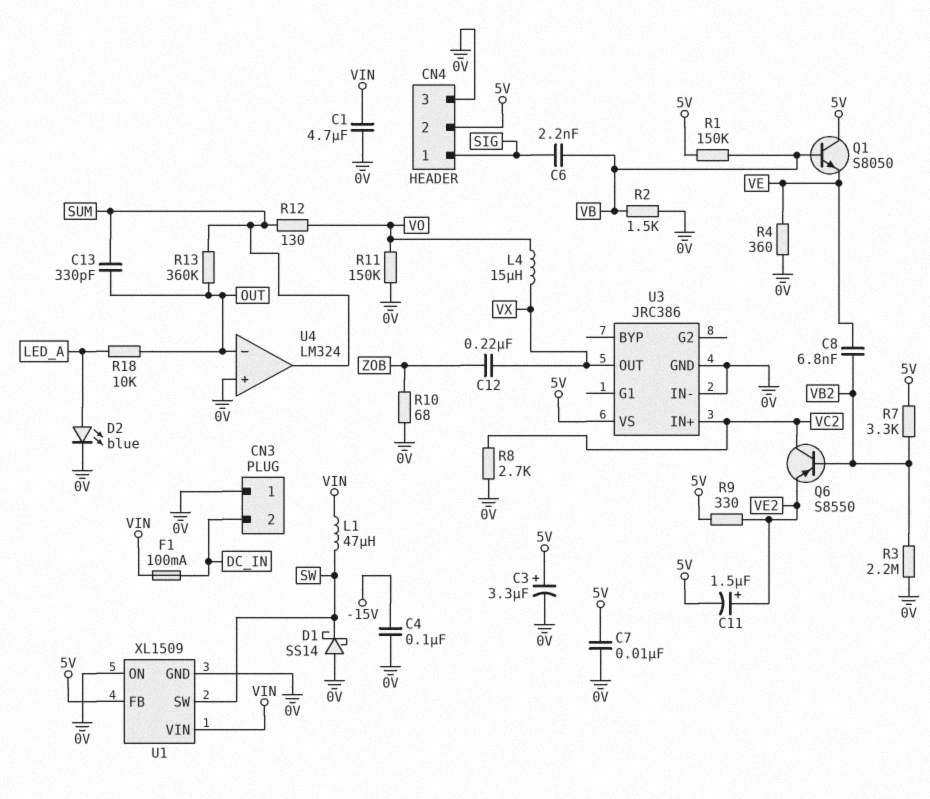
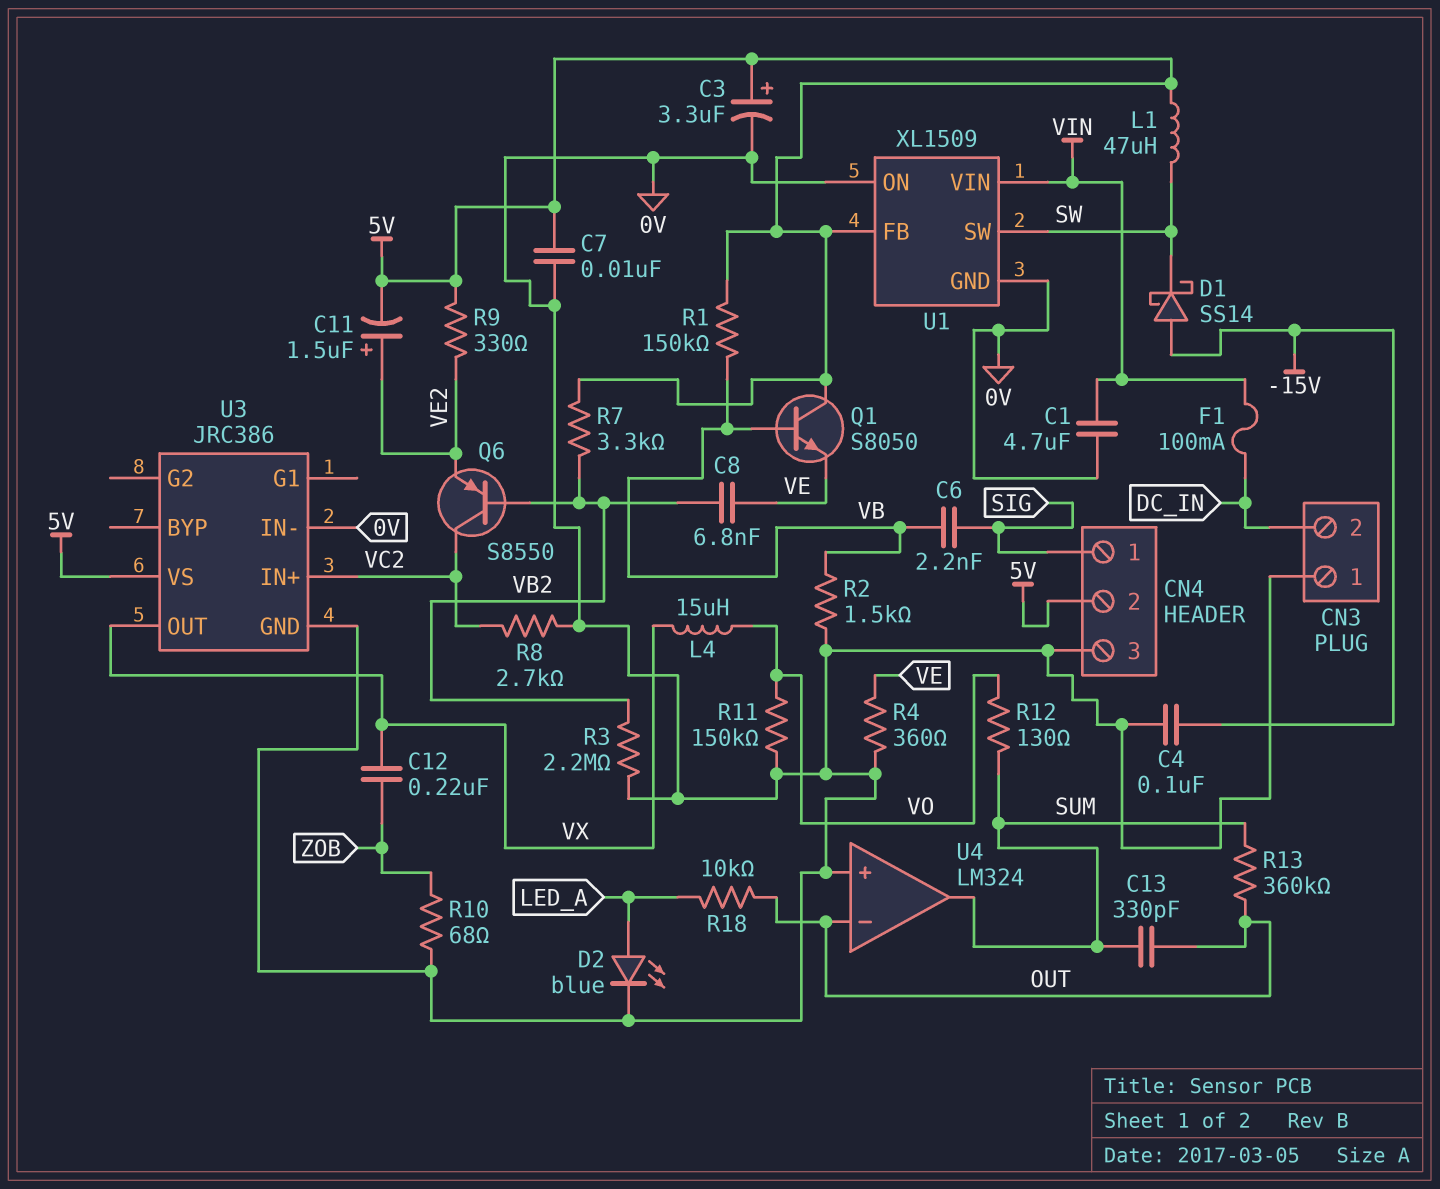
D1: schottky SS14 (A 0V, K SW) -> schottky SS14 (A -15V, K SW)
L1: 47uH (SW, VIN) -> 47uH (5V, SW)

